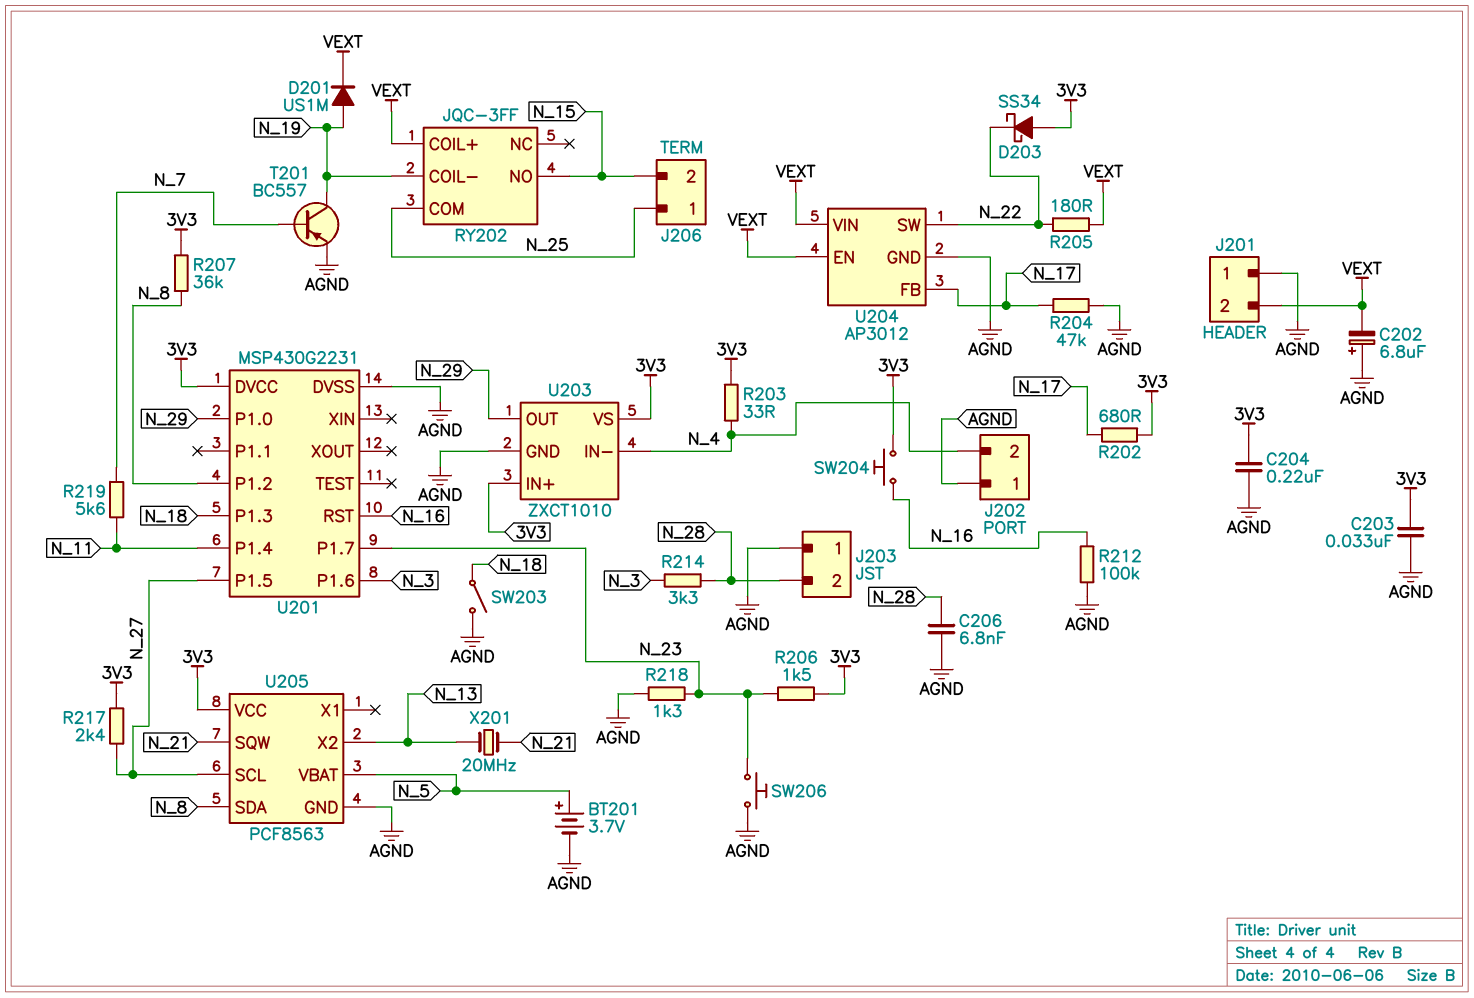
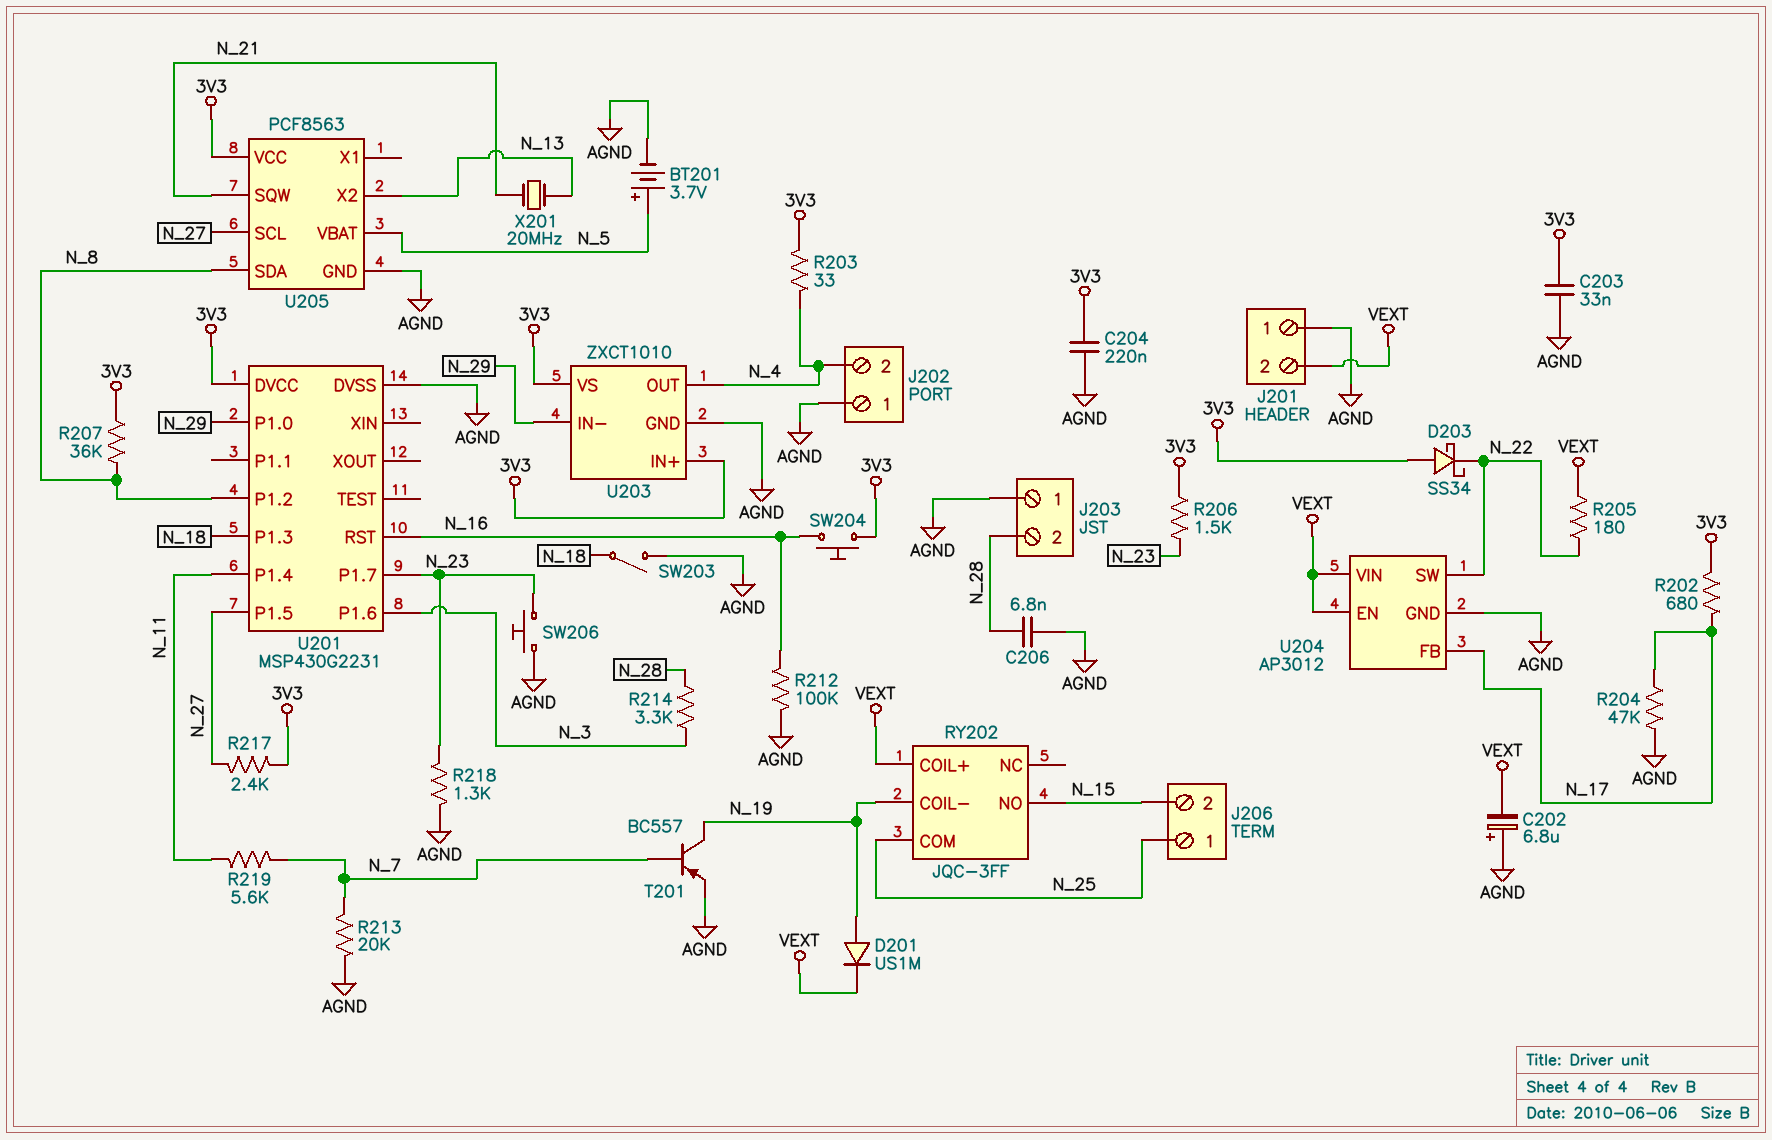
R213: none -> 20k (AGND, N_7)
U203 pin IN-: N_4 -> N_29
U203 pin OUT: N_29 -> N_4

